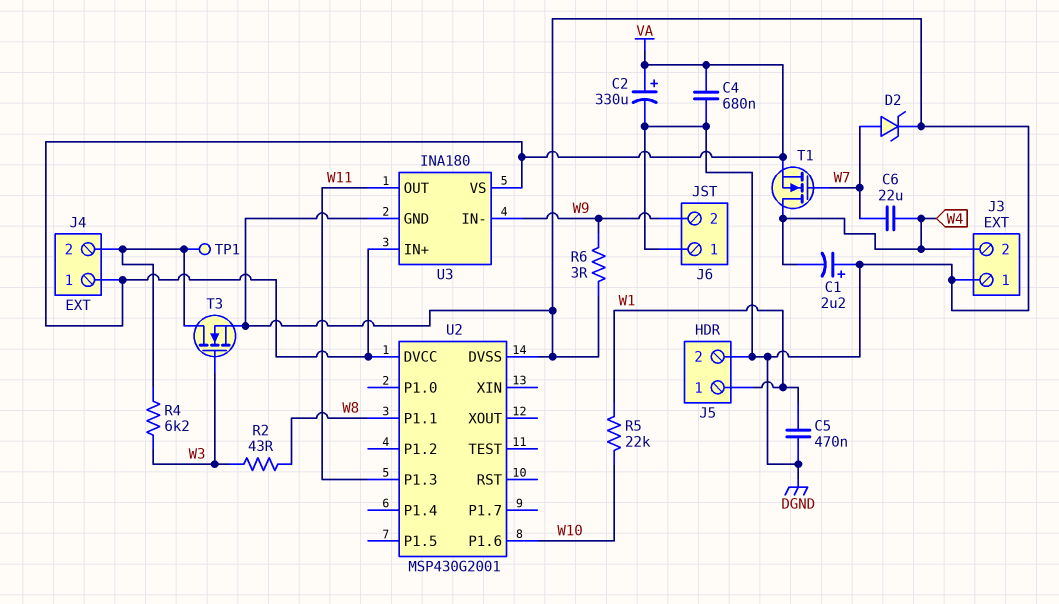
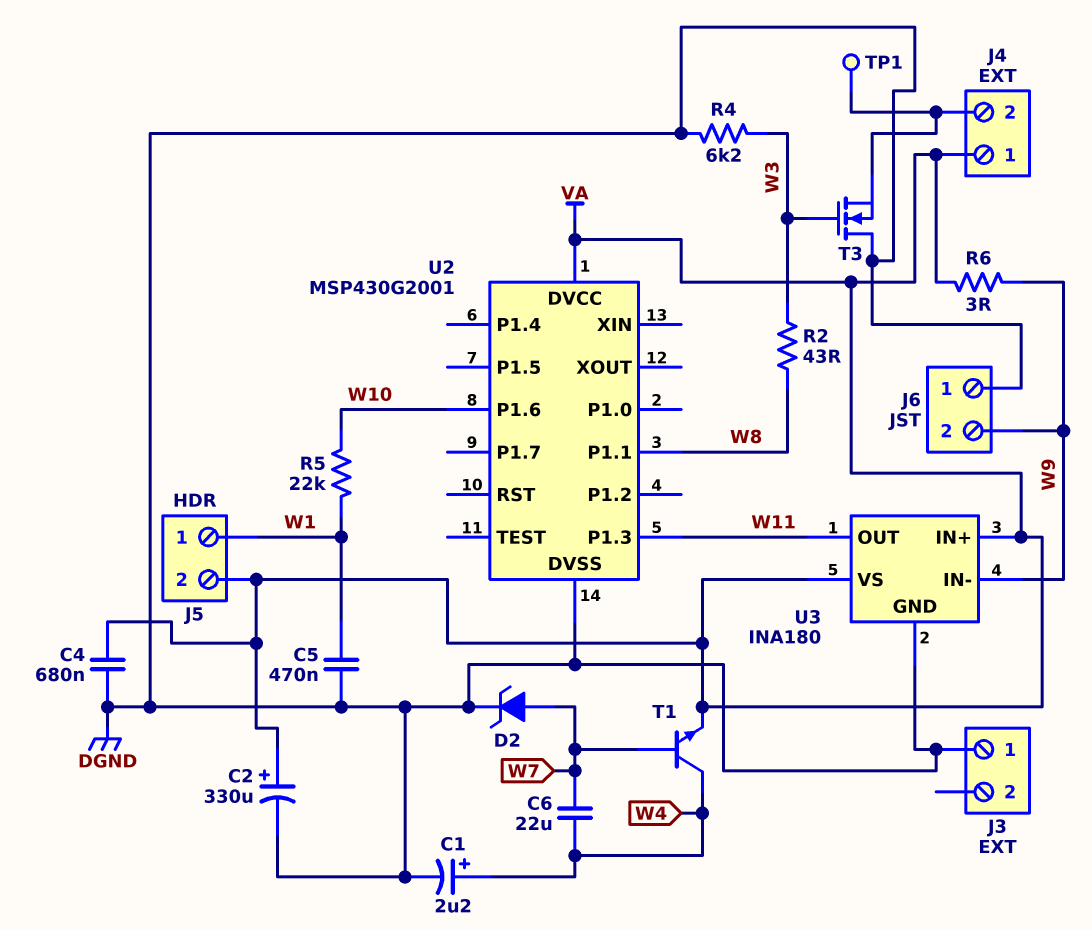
C1: 2.2uF (plus DGND, minus W4) -> 2.2uF (plus W4, minus DGND)
J3 pin 2: W4 -> none
J5 pin 2: DGND -> VA
R4: 6.2k (J4/2, W3) -> 6.2k (DGND, W3)
R6: 3 (DGND, W9) -> 3 (VA, W9)
T1: NMOS (G W7, D W4, S VA) -> NPN (B W7, C W4, E VA)
T3: NMOS (G W3, D J4/2, S DGND) -> NMOS (G W3, D DGND, S J4/2)

